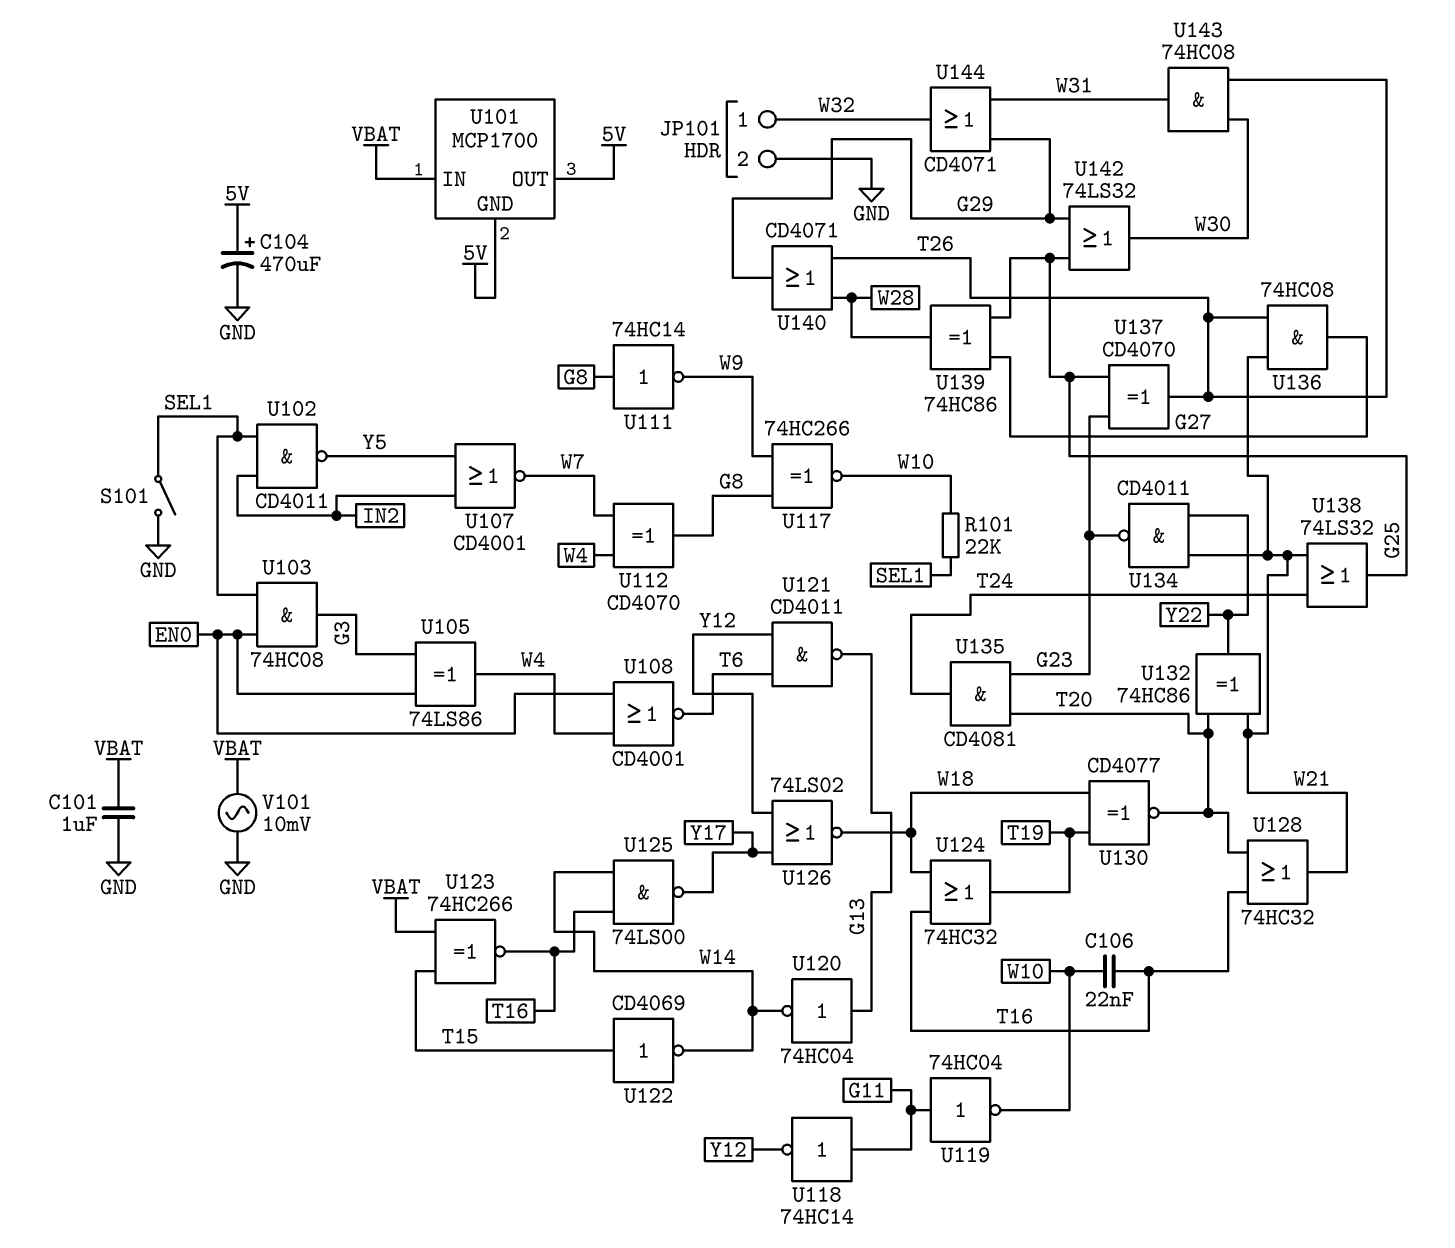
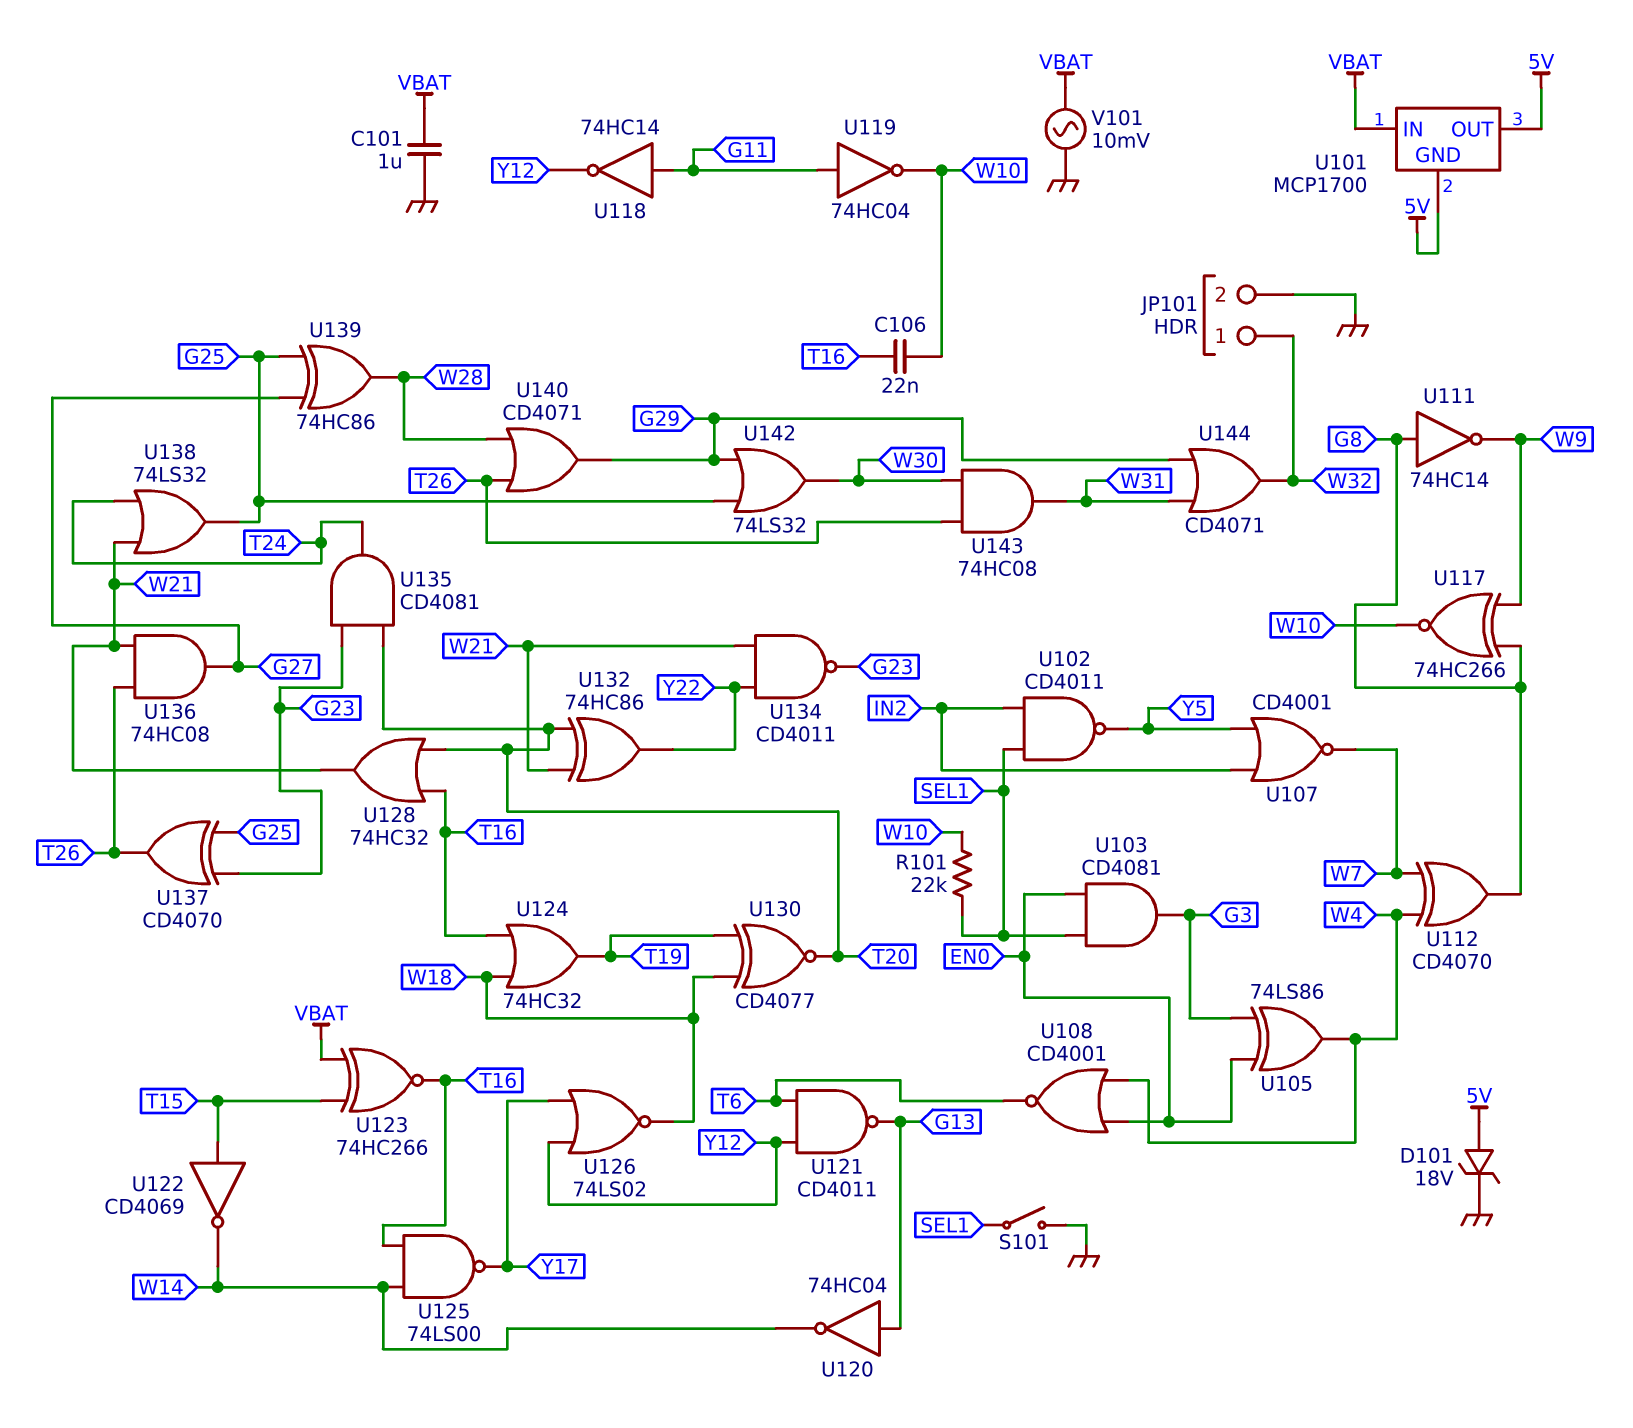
C104: 470uF (plus 5V, minus GND) -> none
D101: none -> zener 18V (A 5V, K GND)
U103: AND 74HC08 (in EN0, in SEL1, out G3) -> AND CD4081 (in EN0, in SEL1, out G3)

